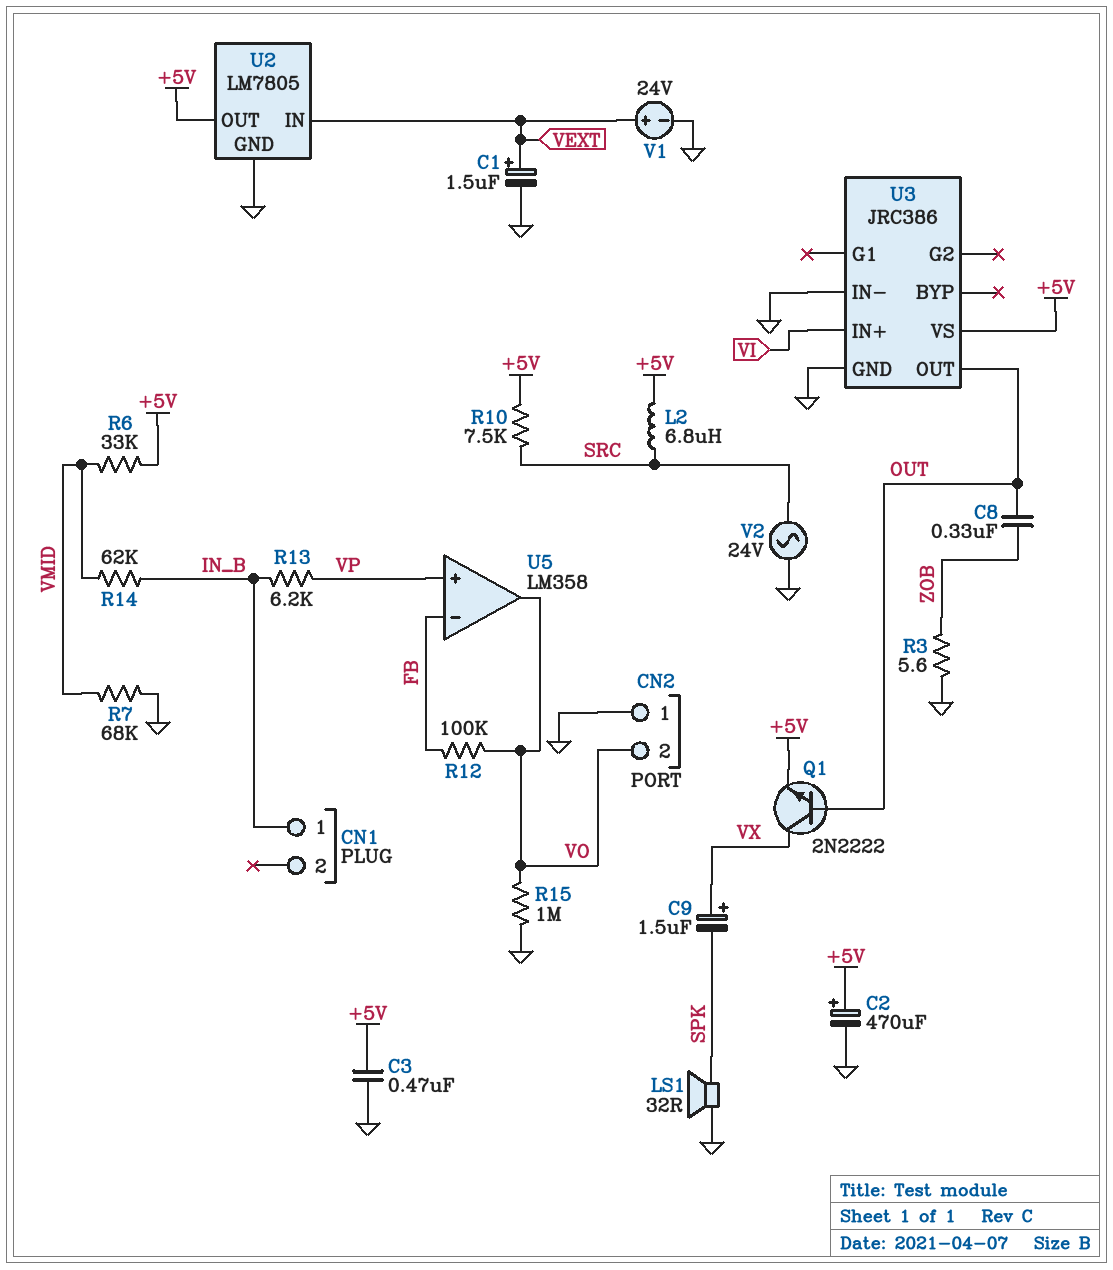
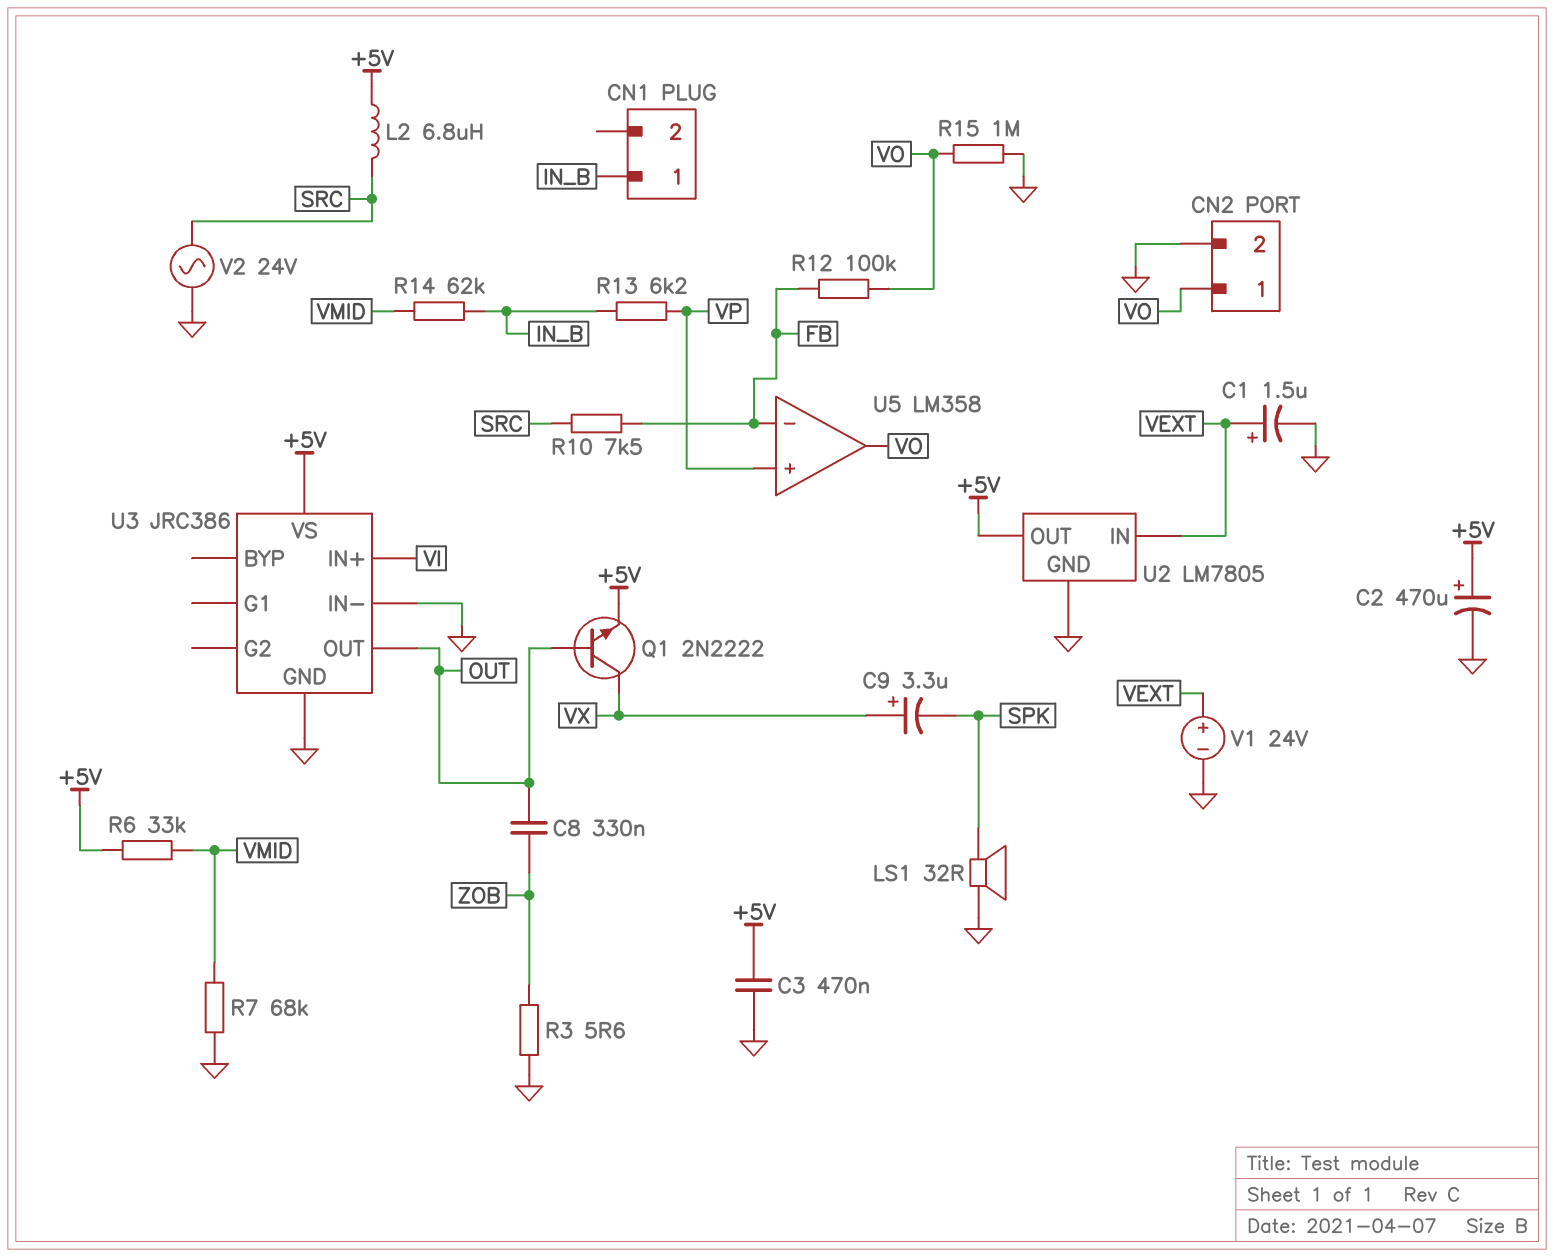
C9: 1.5uF (plus VX, minus SPK) -> 3.3uF (plus VX, minus SPK)
CN2 pin 1: GND -> VO
CN2 pin 2: VO -> GND
R10: 7.5k (+5V, SRC) -> 7.5k (FB, SRC)

